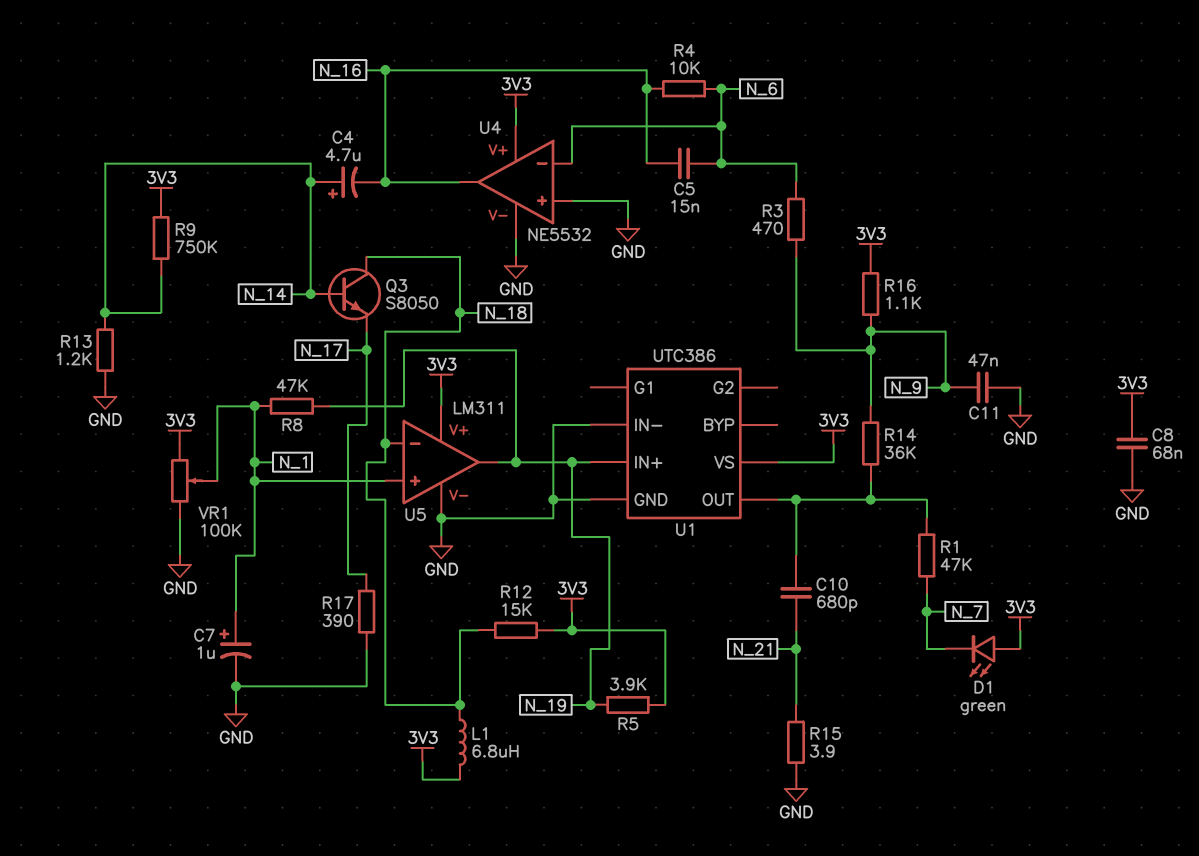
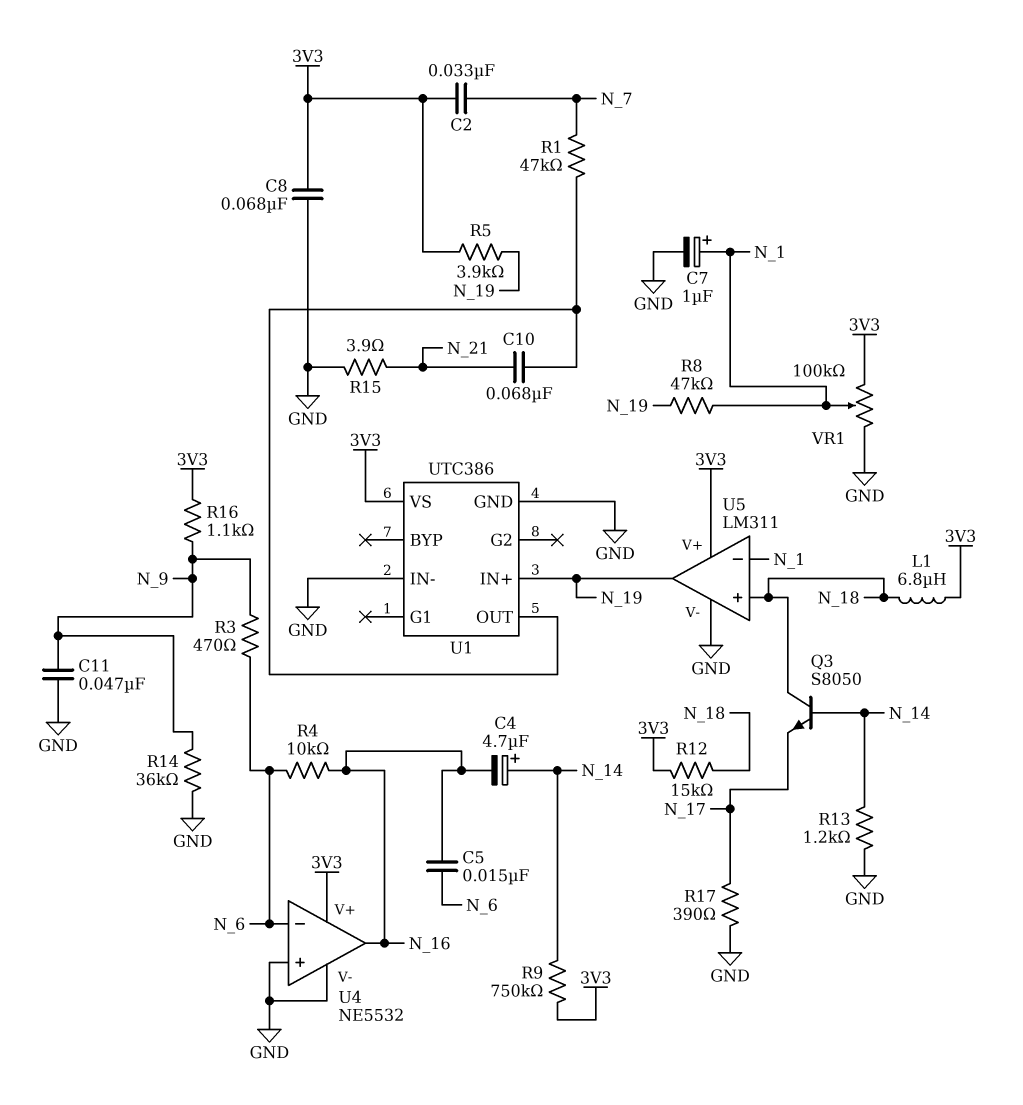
C2: none -> 33nF (3V3, N_7)
C10: 680pF (N_21, U1/OUT) -> 68nF (N_21, U1/OUT)
D1: LED green (A 3V3, K N_7) -> none
R14: 36k (N_9, U1/OUT) -> 36k (GND, N_9)
U5 pin in+: N_1 -> N_18
U5 pin in-: N_18 -> N_1

